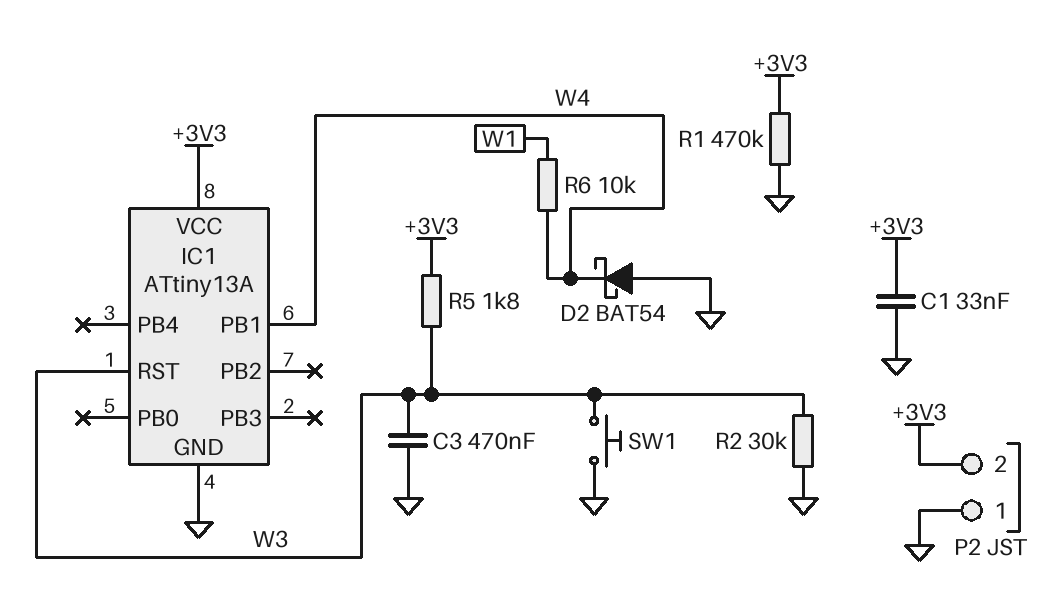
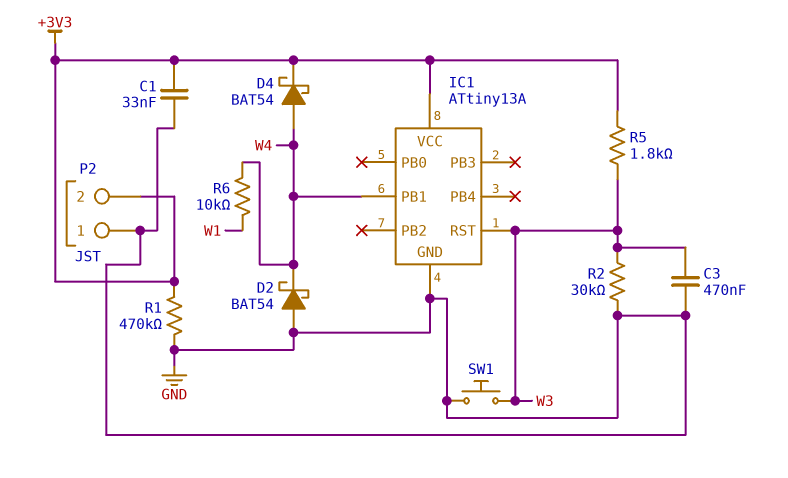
D4: none -> schottky BAT54 (A W4, K +3V3)

